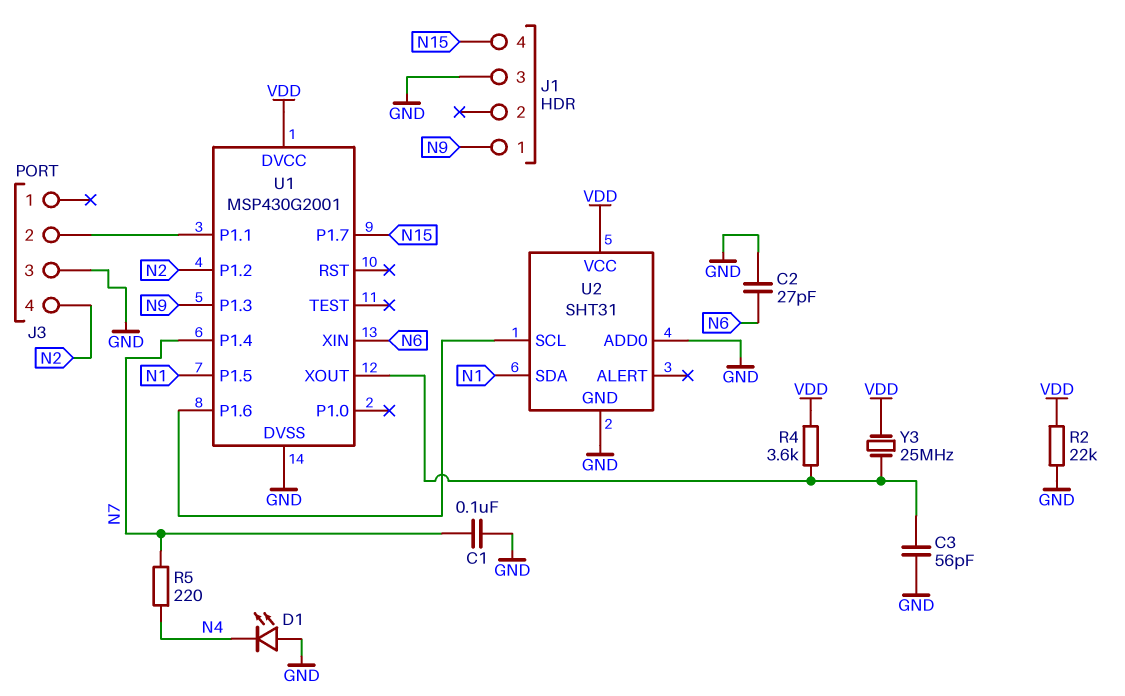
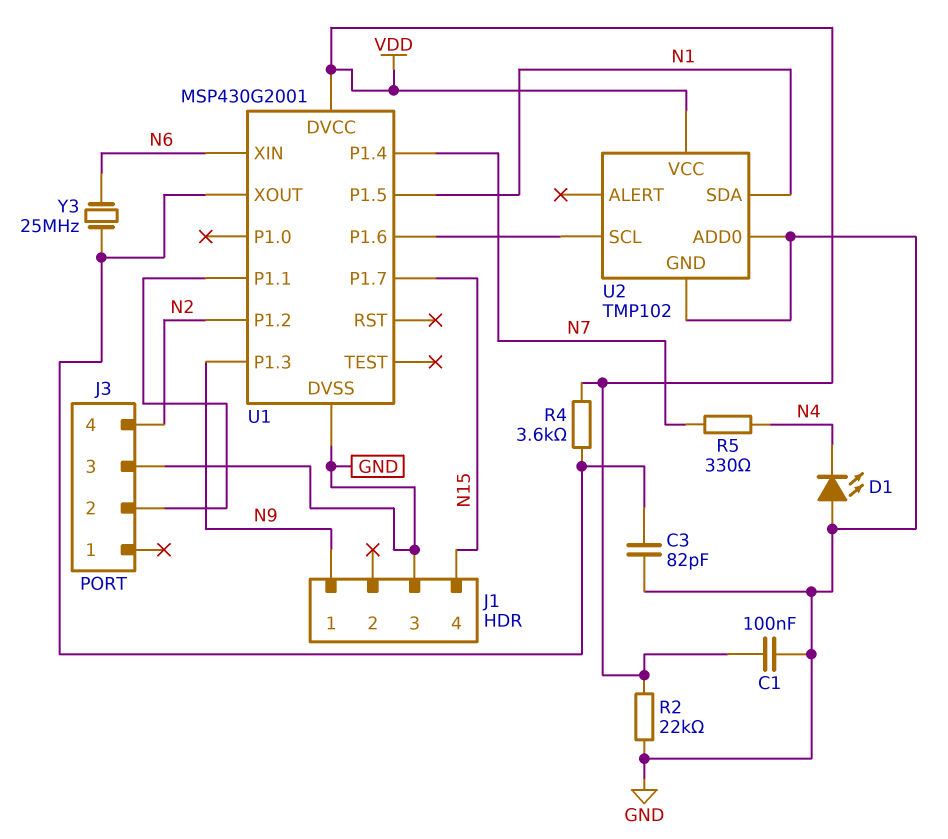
C1: 100nF (GND, N7) -> 100nF (GND, VDD)
C2: 27pF (GND, N6) -> none
C3: 56pF (GND, U1/XOUT) -> 82pF (GND, U1/XOUT)
R5: 220 (N4, N7) -> 330 (N4, N7)
U2: SHT31 -> TMP102
Y3: 25MHz (U1/XOUT, VDD) -> 25MHz (N6, U1/XOUT)

